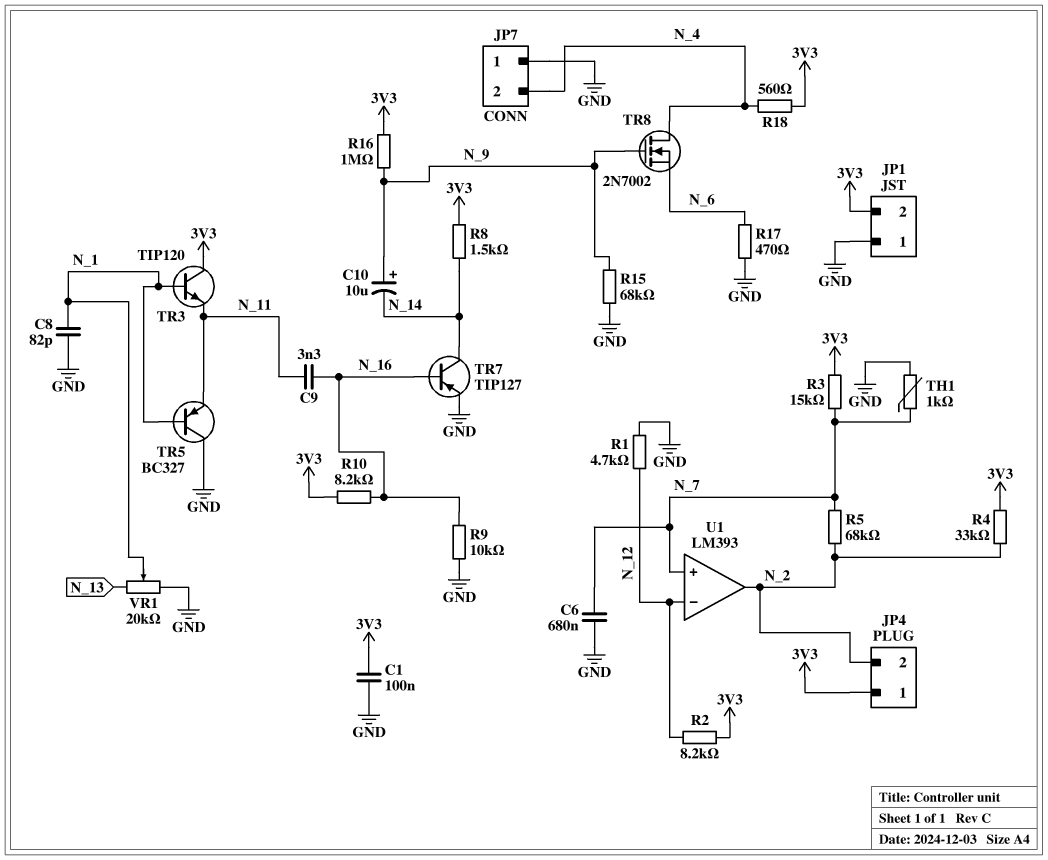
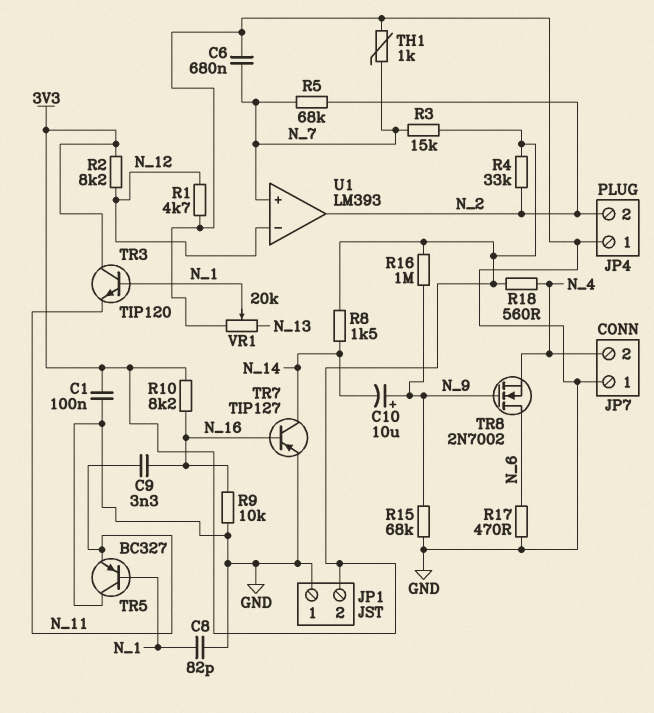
JP4 pin 1: 3V3 -> GND
TR8: NMOS 2N7002 (G N_9, D N_4, S N_6) -> NMOS 2N7002 (G N_9, D N_6, S N_4)

